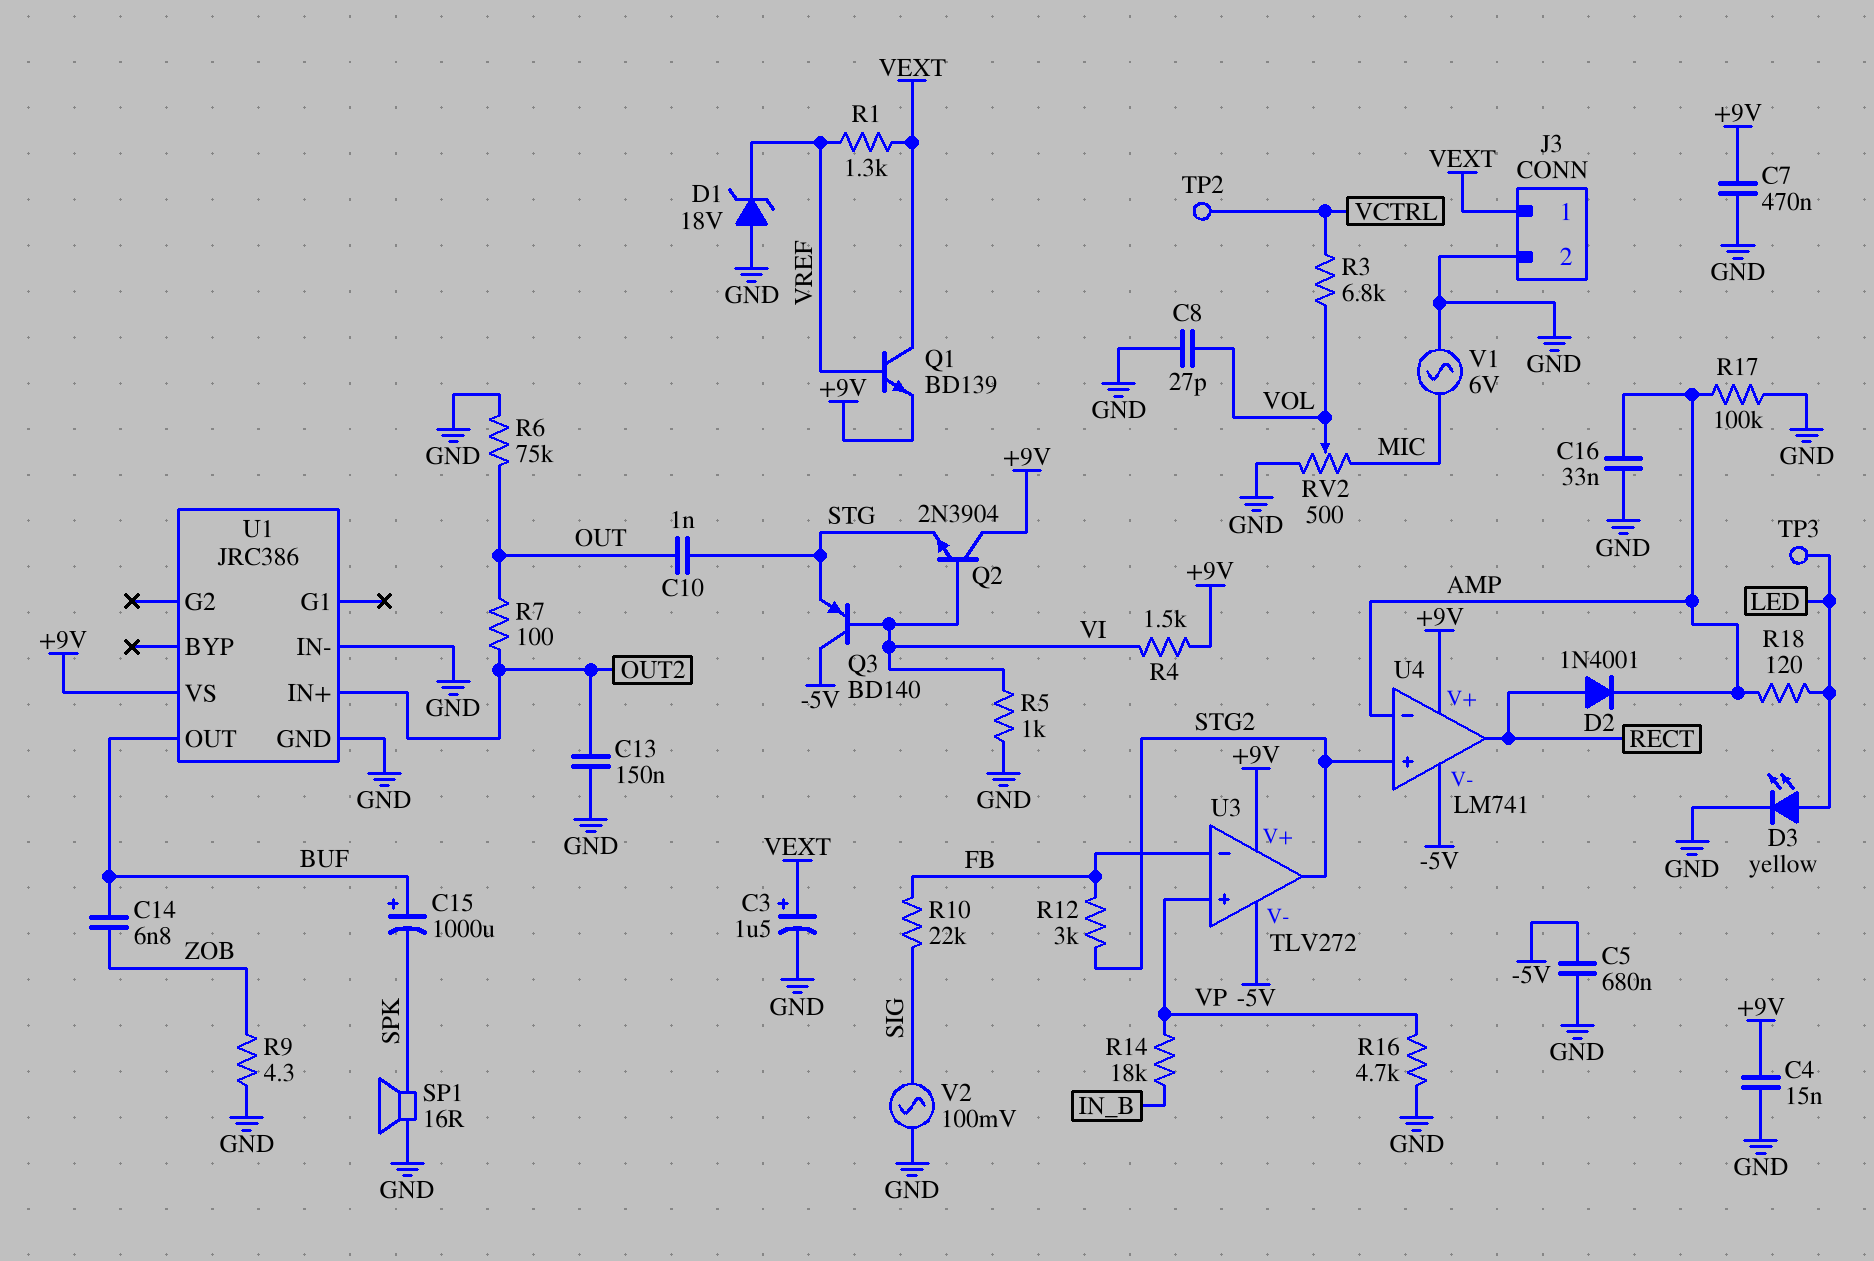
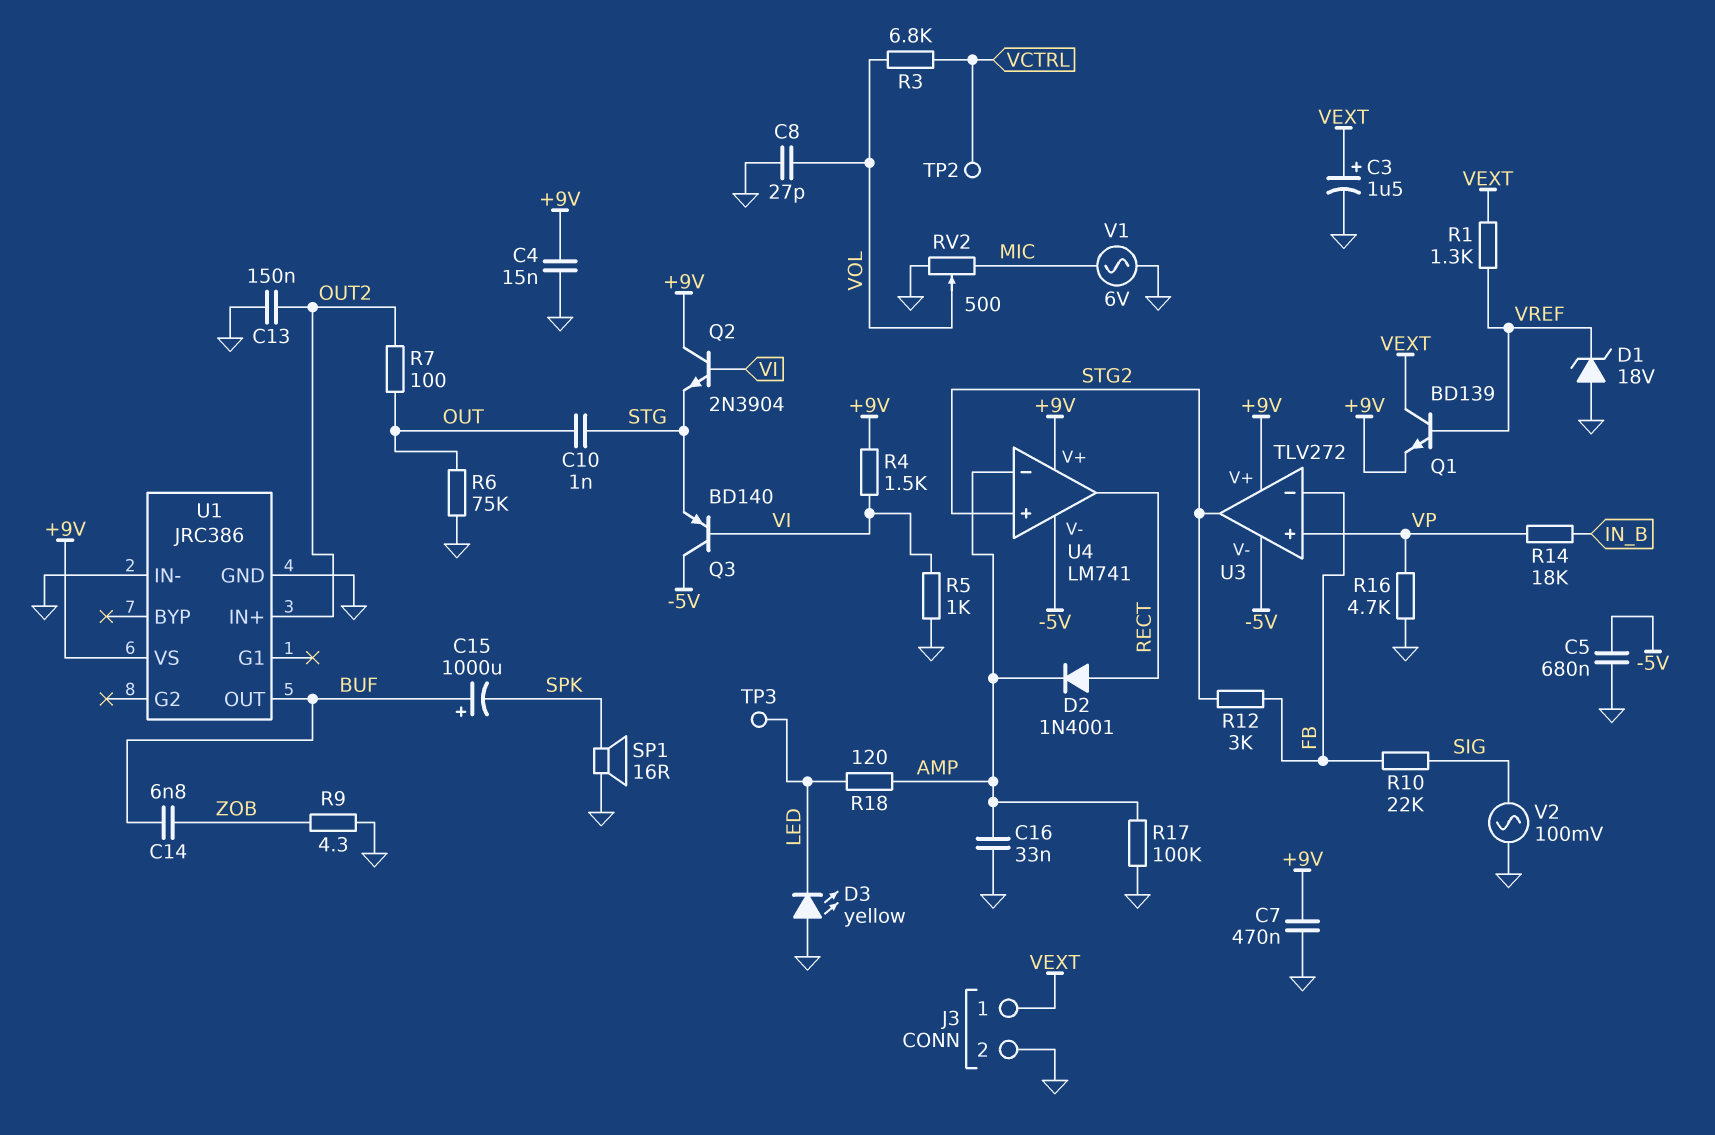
D3: LED yellow (A LED, K GND) -> LED yellow (A GND, K LED)

